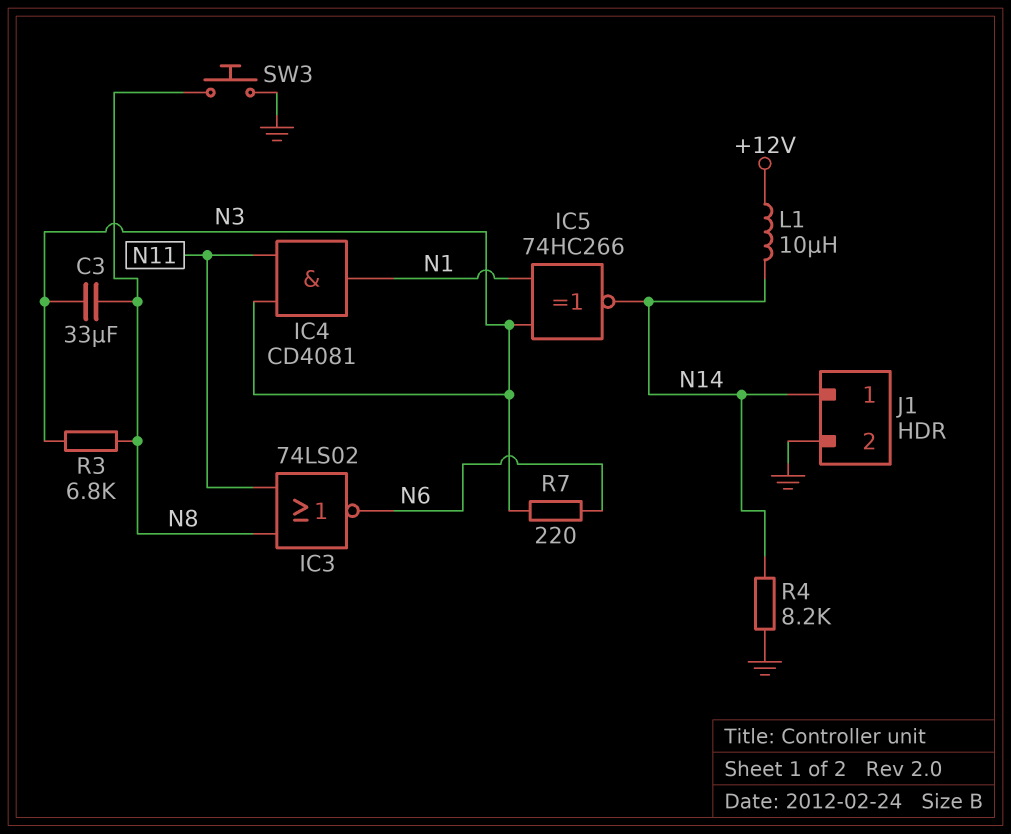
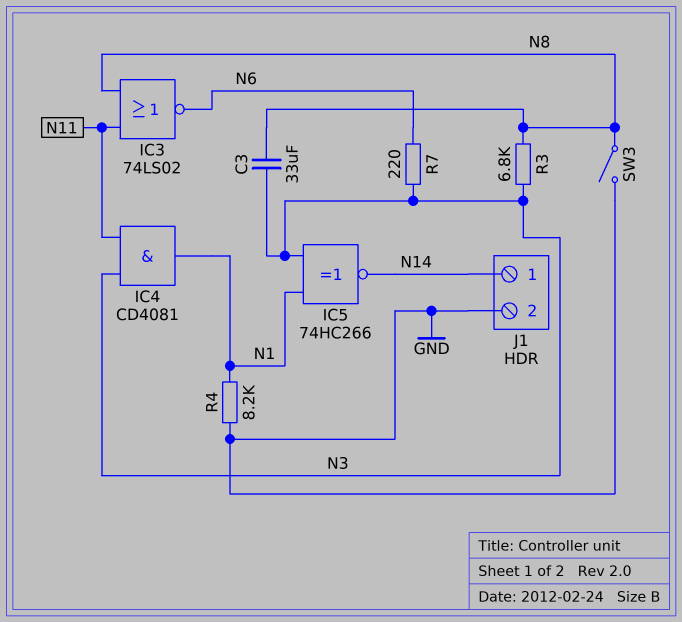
L1: 10uH (+12V, N14) -> none
R4: 8.2k (GND, N14) -> 8.2k (GND, N1)
SW3: button (GND, N8) -> switch (GND, N8)

